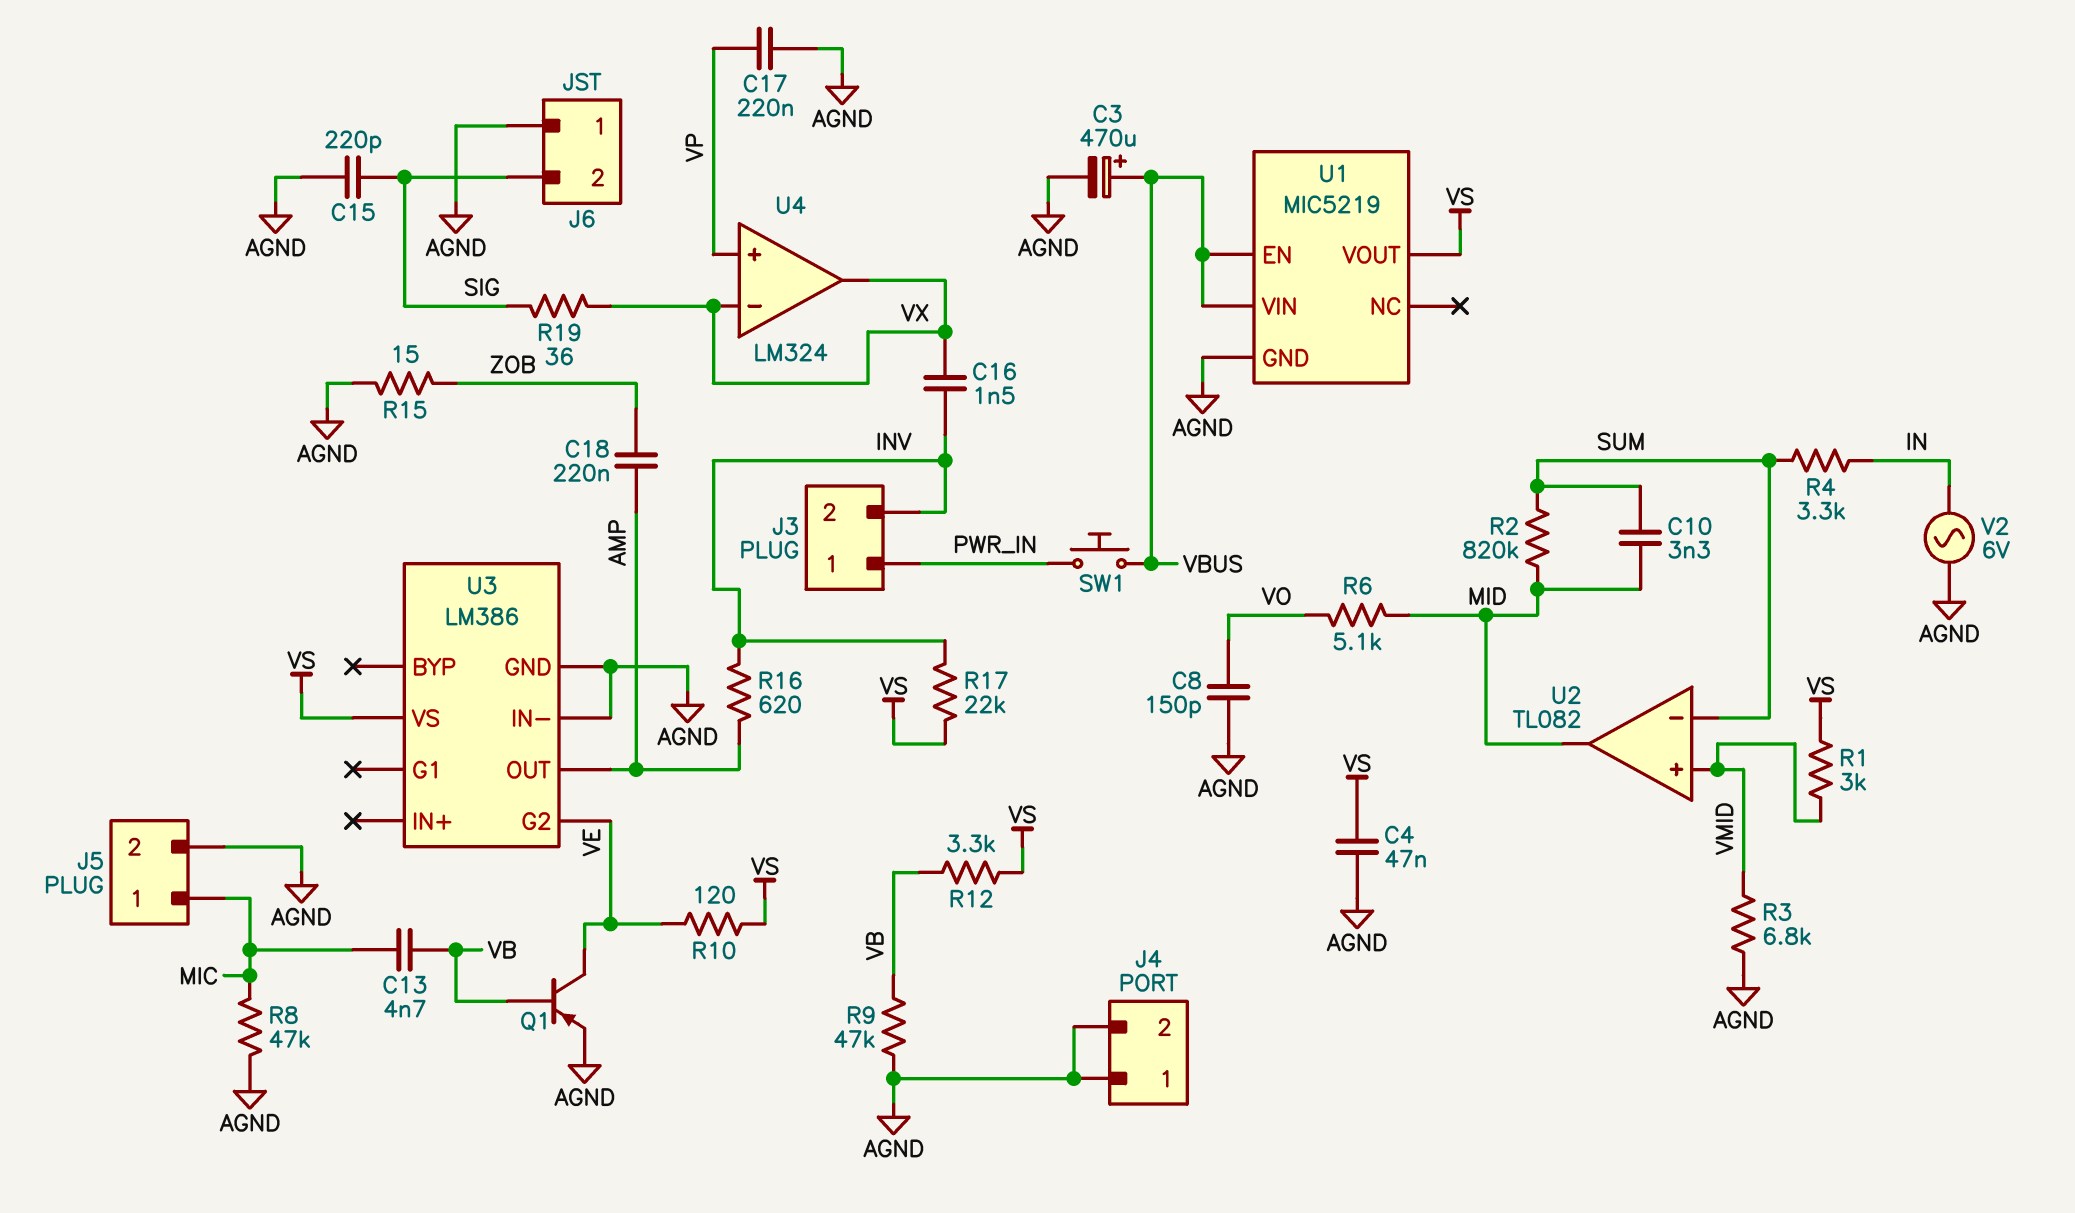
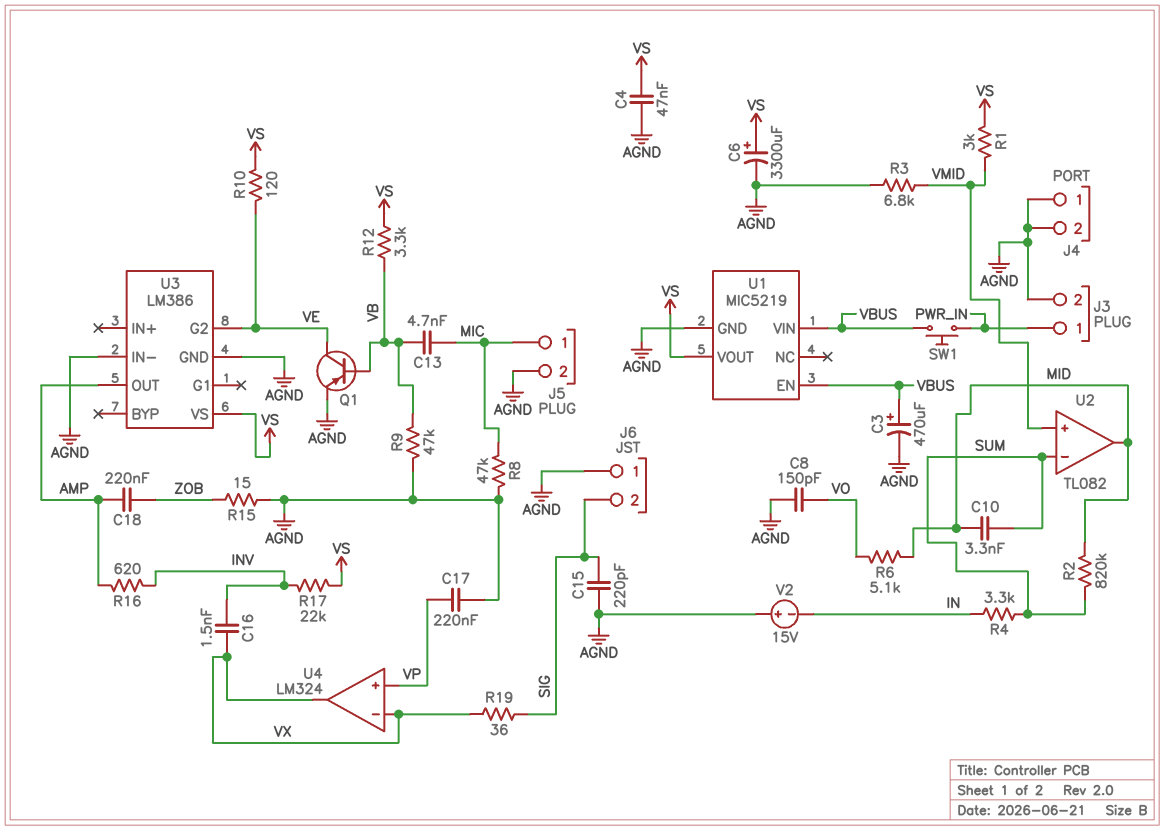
C6: none -> 3300uF (plus VS, minus AGND)
J3 pin 2: INV -> AGND
V2: AC 6V (AGND, IN) -> 15V (plus AGND, minus IN)

